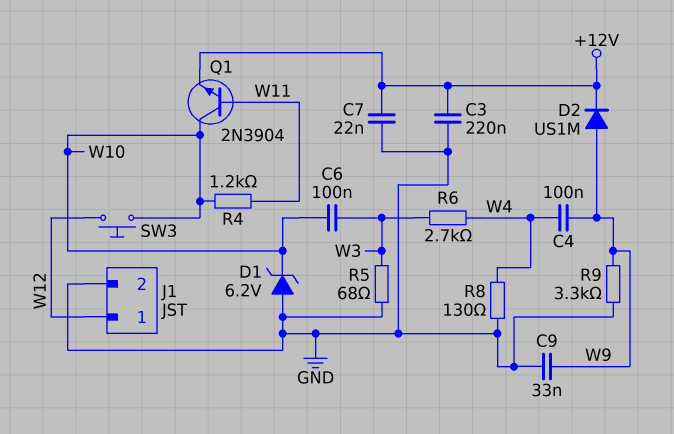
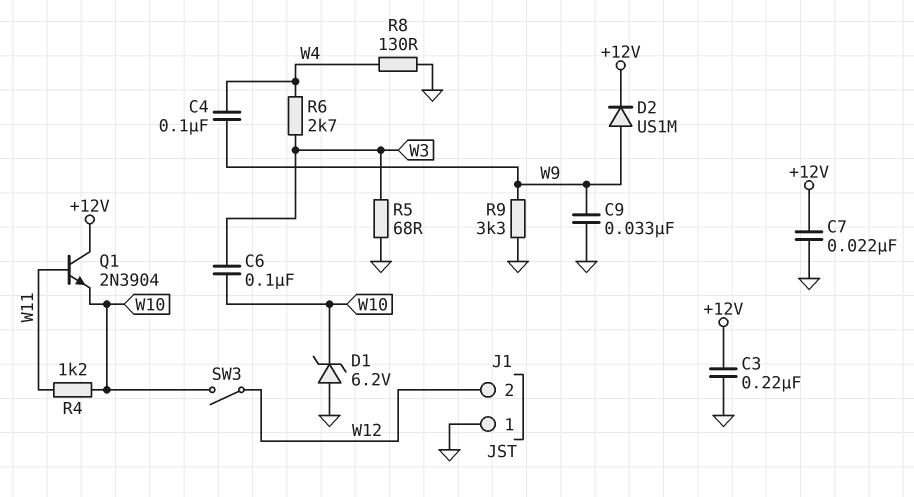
J1 pin 1: W12 -> GND
J1 pin 2: GND -> W12
Q1: NPN 2N3904 (B W11, C W10, E +12V) -> NPN 2N3904 (B W11, C +12V, E W10)
SW3: button (W10, W12) -> switch (W10, W12)

